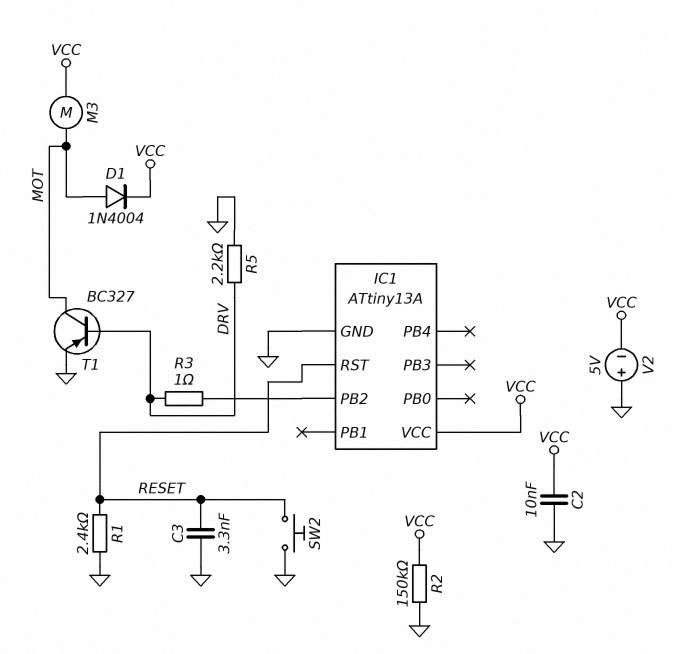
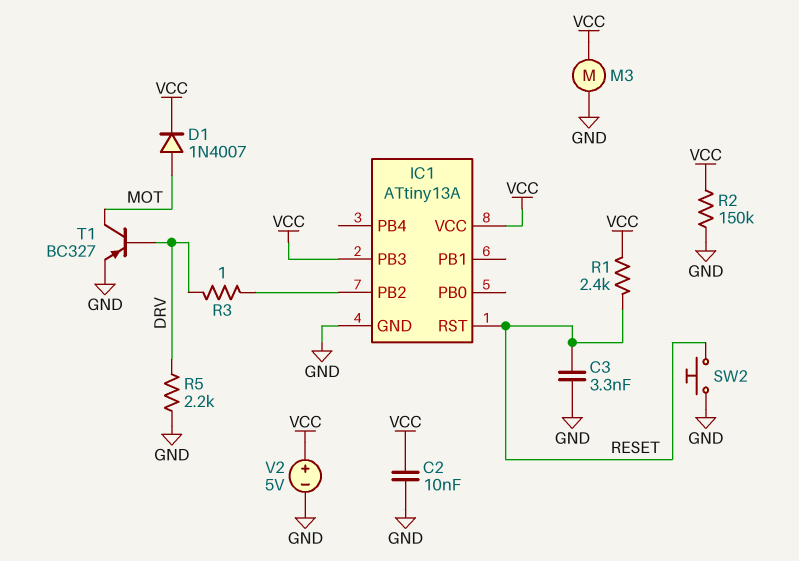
D1: diode 1N4004 (A MOT, K VCC) -> diode 1N4007 (A MOT, K VCC)
IC1 pin PB3: none -> VCC
M3: motor (MOT, VCC) -> motor (GND, VCC)
R1: 2.4k (GND, RESET) -> 2.4k (RESET, VCC)
V2: 5V (plus GND, minus VCC) -> 5V (plus VCC, minus GND)

